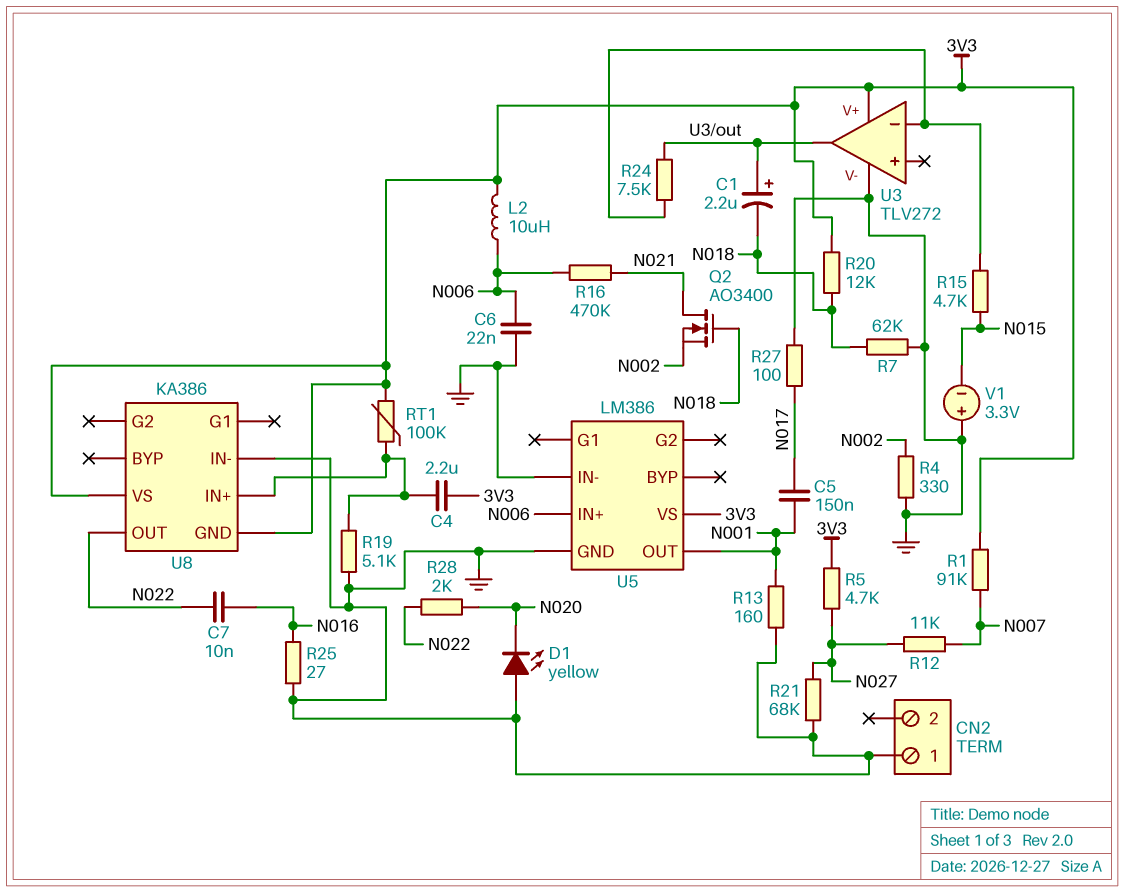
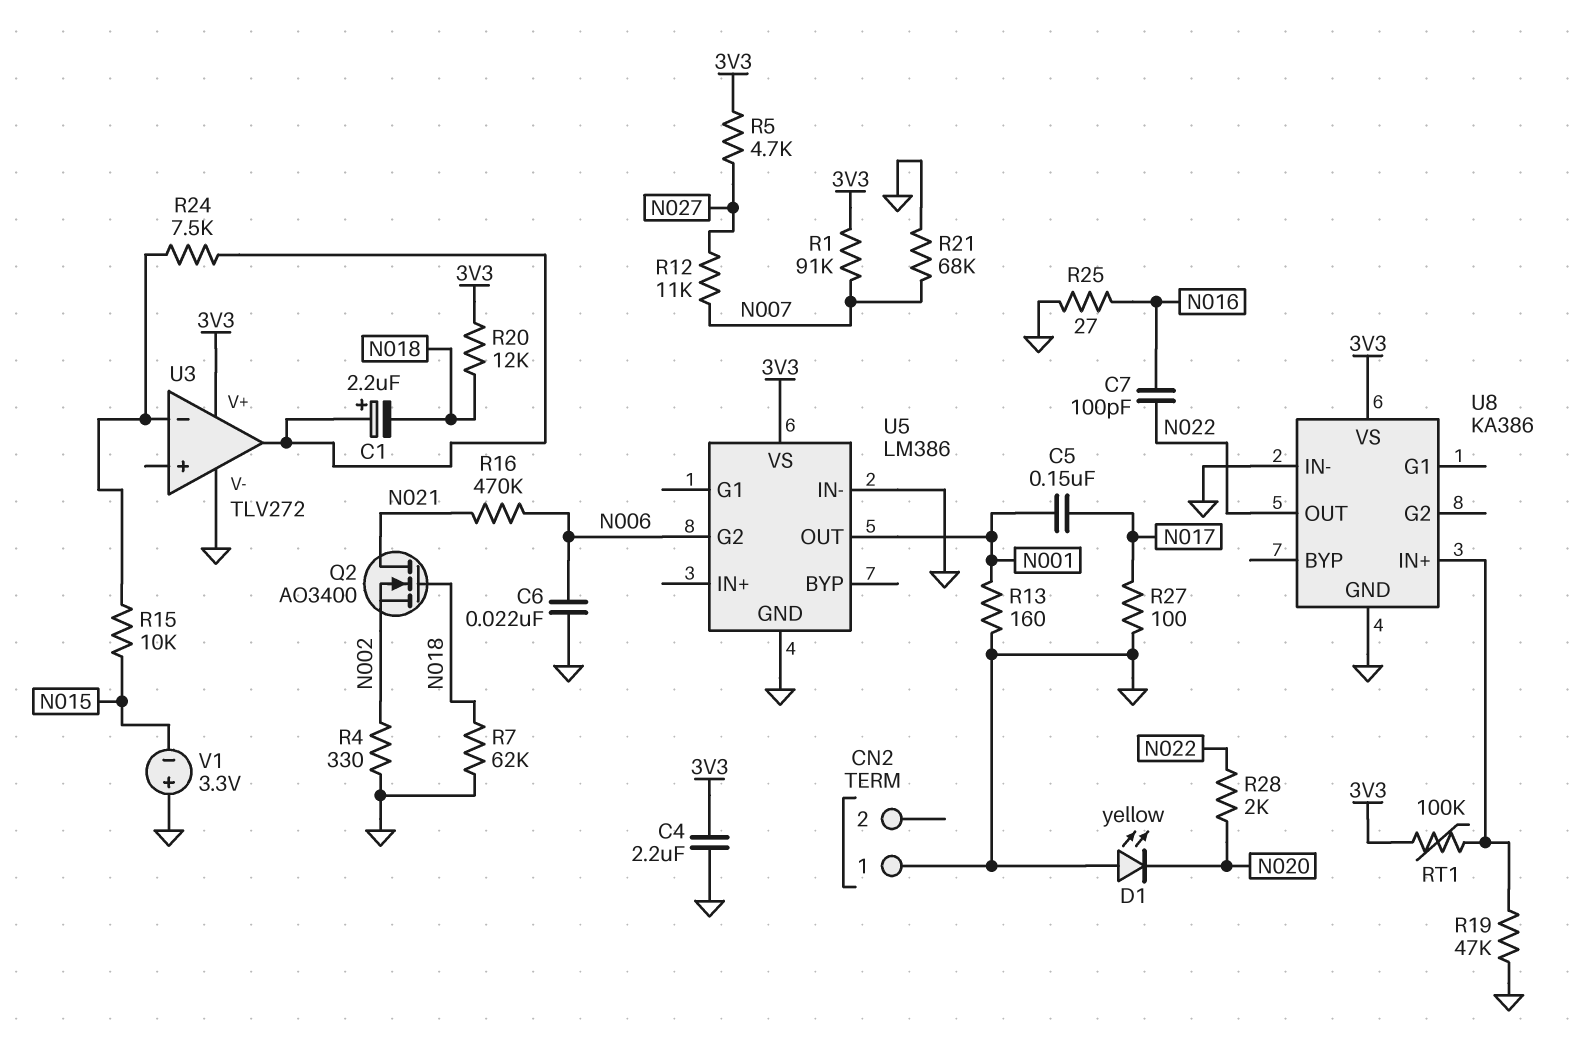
C4: 2.2uF (3V3, U8/IN+) -> 2.2uF (3V3, GND)
C7: 10nF (N016, N022) -> 100pF (N016, N022)
L2: 10uH (3V3, N006) -> none
R15: 4.7k (N015, U3/in-) -> 10k (N015, U3/in-)
R19: 5.1k (GND, U8/IN+) -> 47k (GND, U8/IN+)
R21: 68k (GND, N027) -> 68k (GND, N007)
U5 pin G2: none -> N006
U5 pin IN+: N006 -> none
U8 pin GND: 3V3 -> GND

